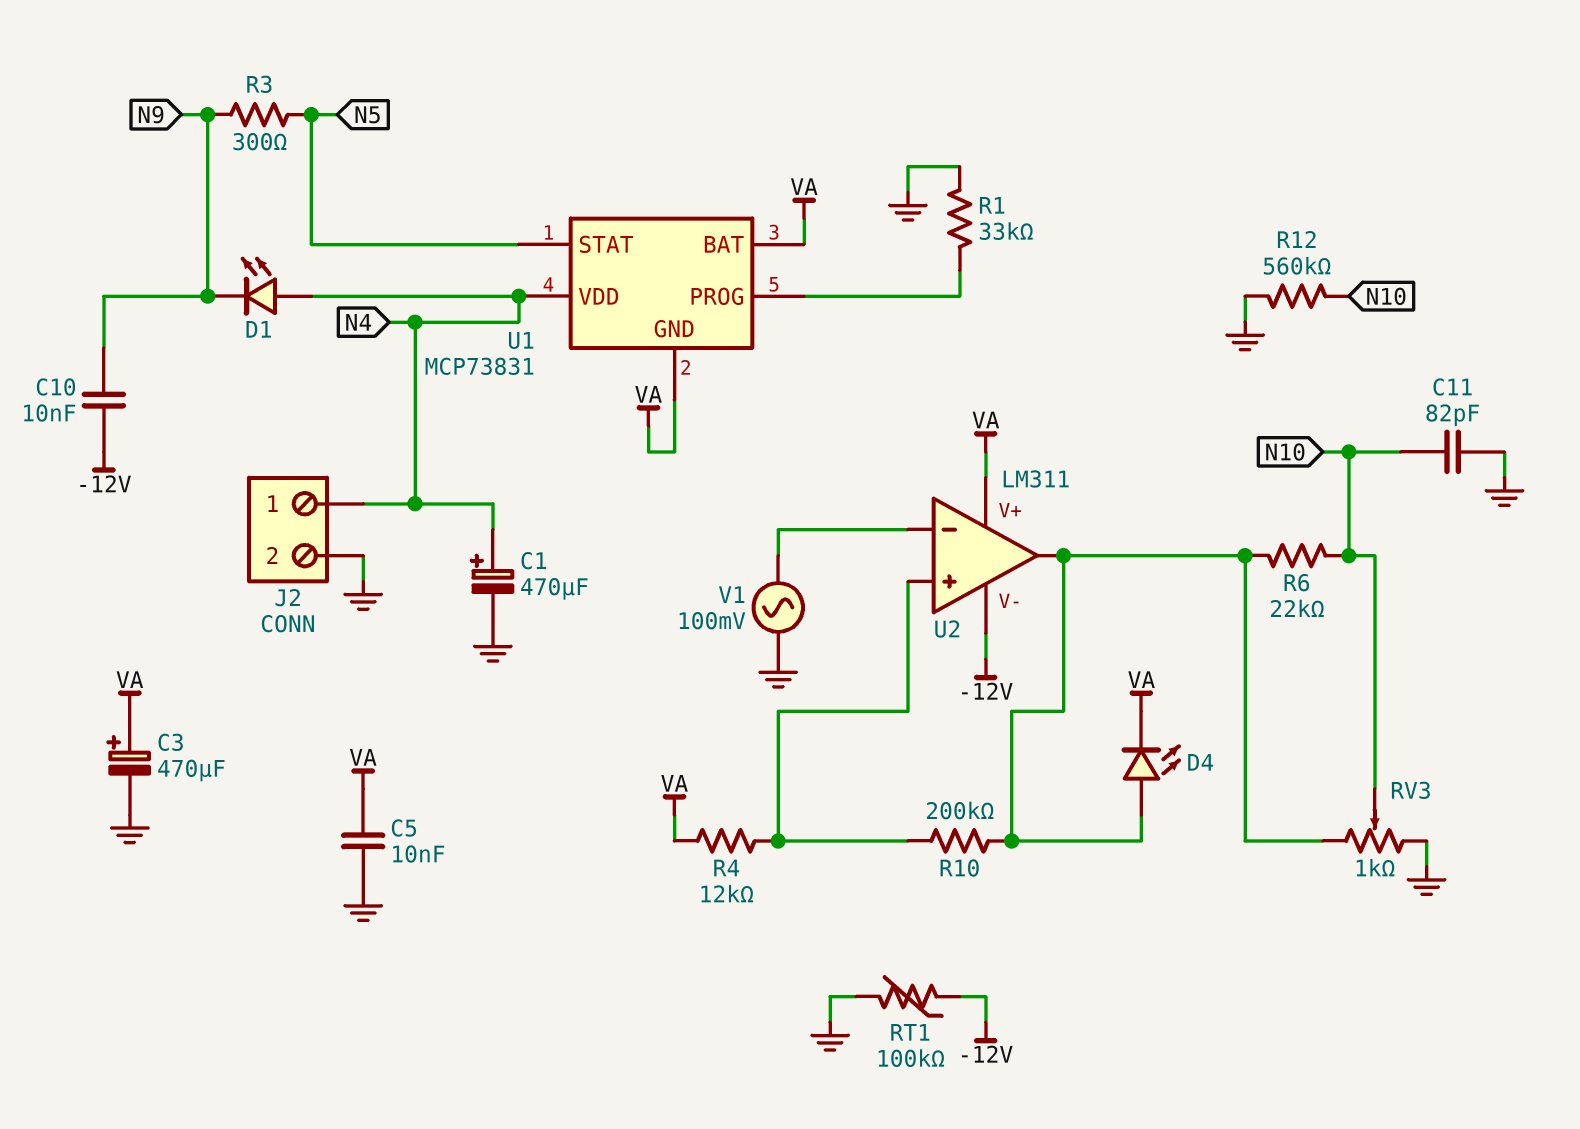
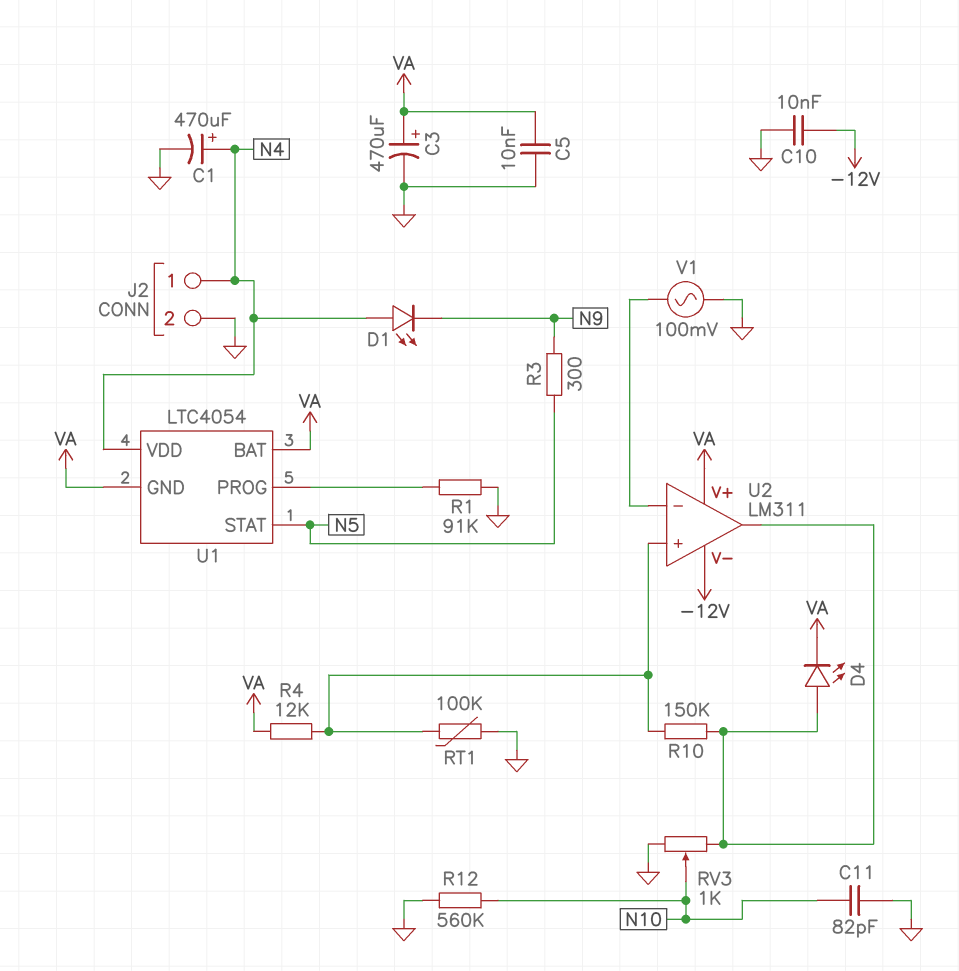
C10: 10nF (-12V, N9) -> 10nF (-12V, GND)
R1: 33k (GND, U1/PROG) -> 91k (GND, U1/PROG)
R6: 22k (N10, U2/out) -> none
R10: 200k (U2/in+, U2/out) -> 150k (U2/in+, U2/out)
RT1: 100k (-12V, GND) -> 100k (GND, U2/in+)
U1: MCP73831 -> LTC4054

